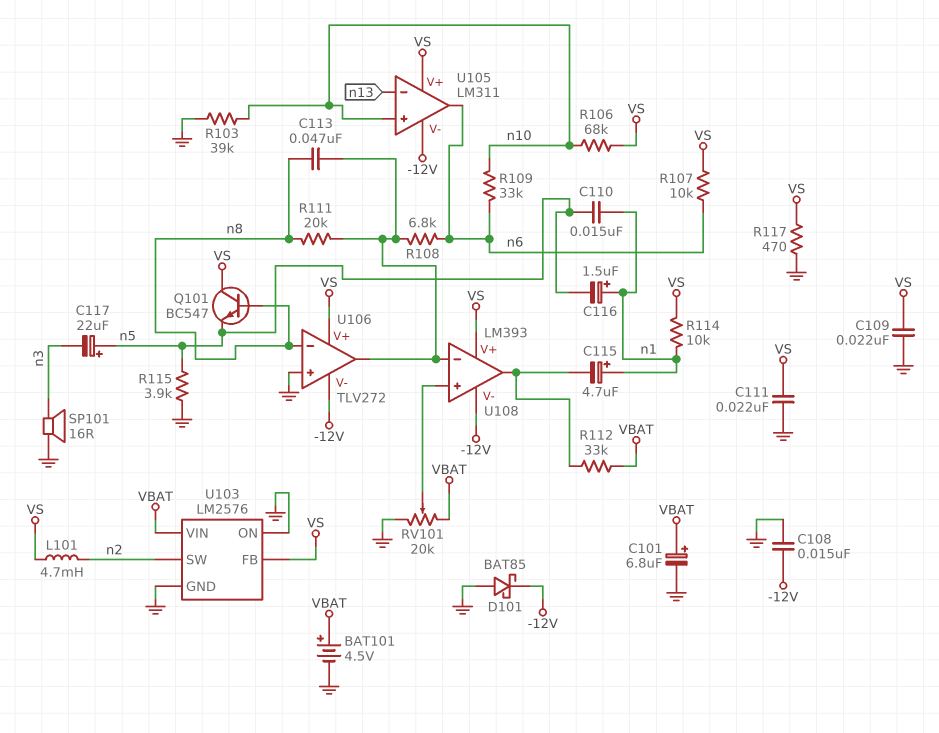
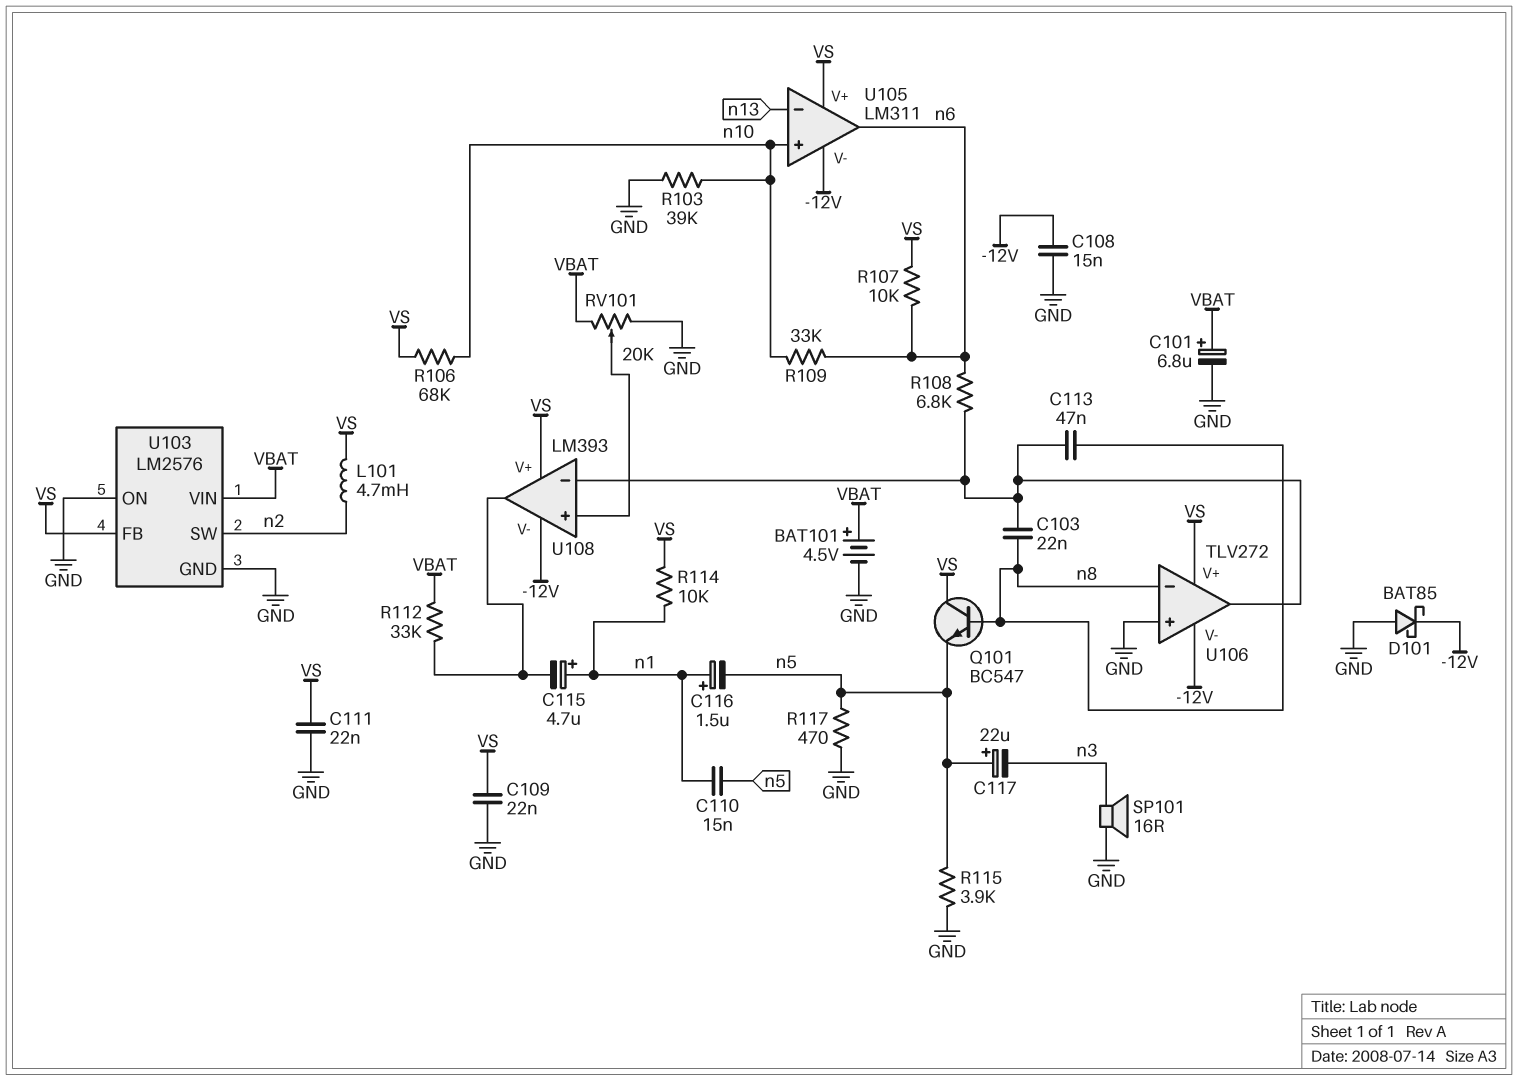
C103: none -> 22nF (U106/out, n8)
R111: 20k (U106/out, n8) -> none
R117: 470 (GND, VS) -> 470 (GND, n5)

